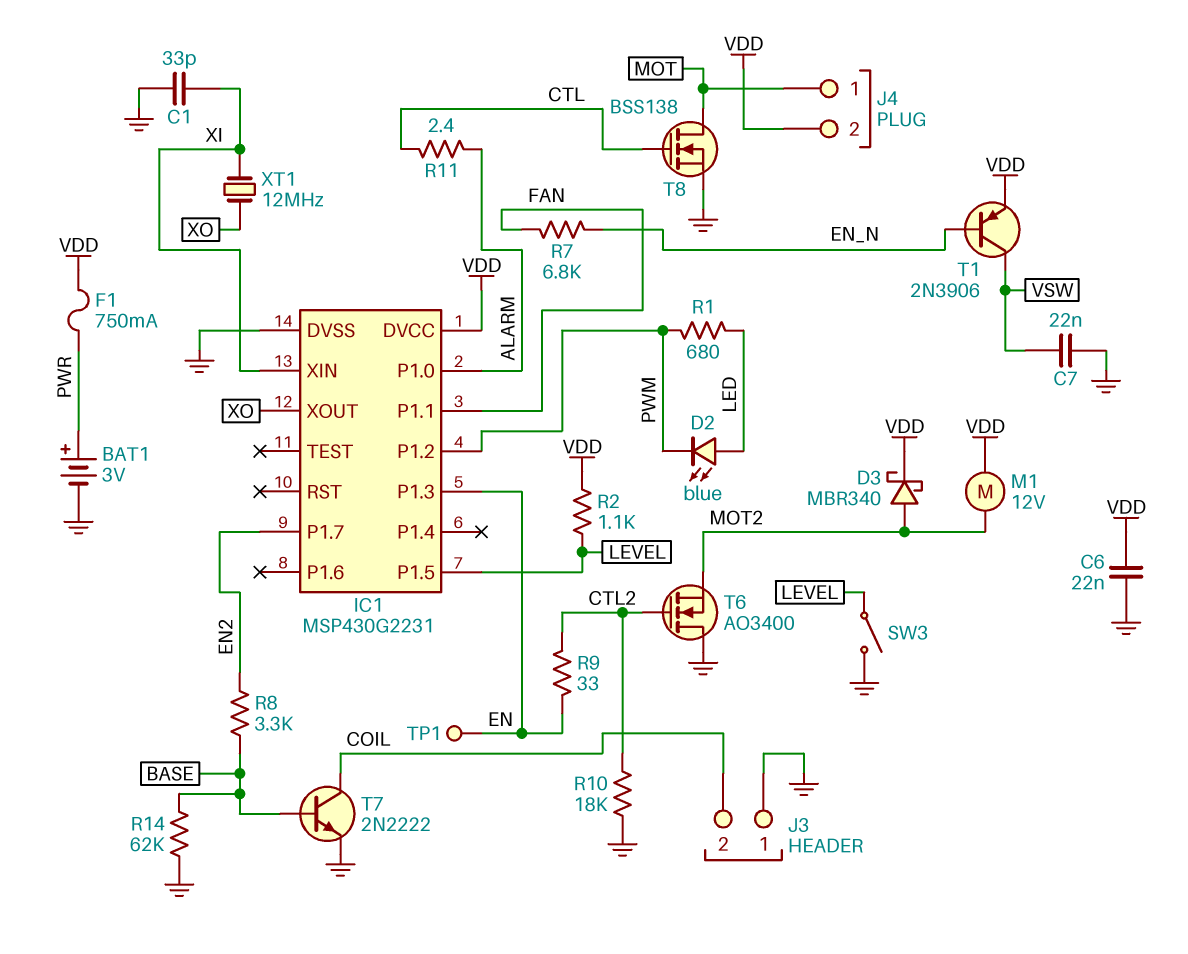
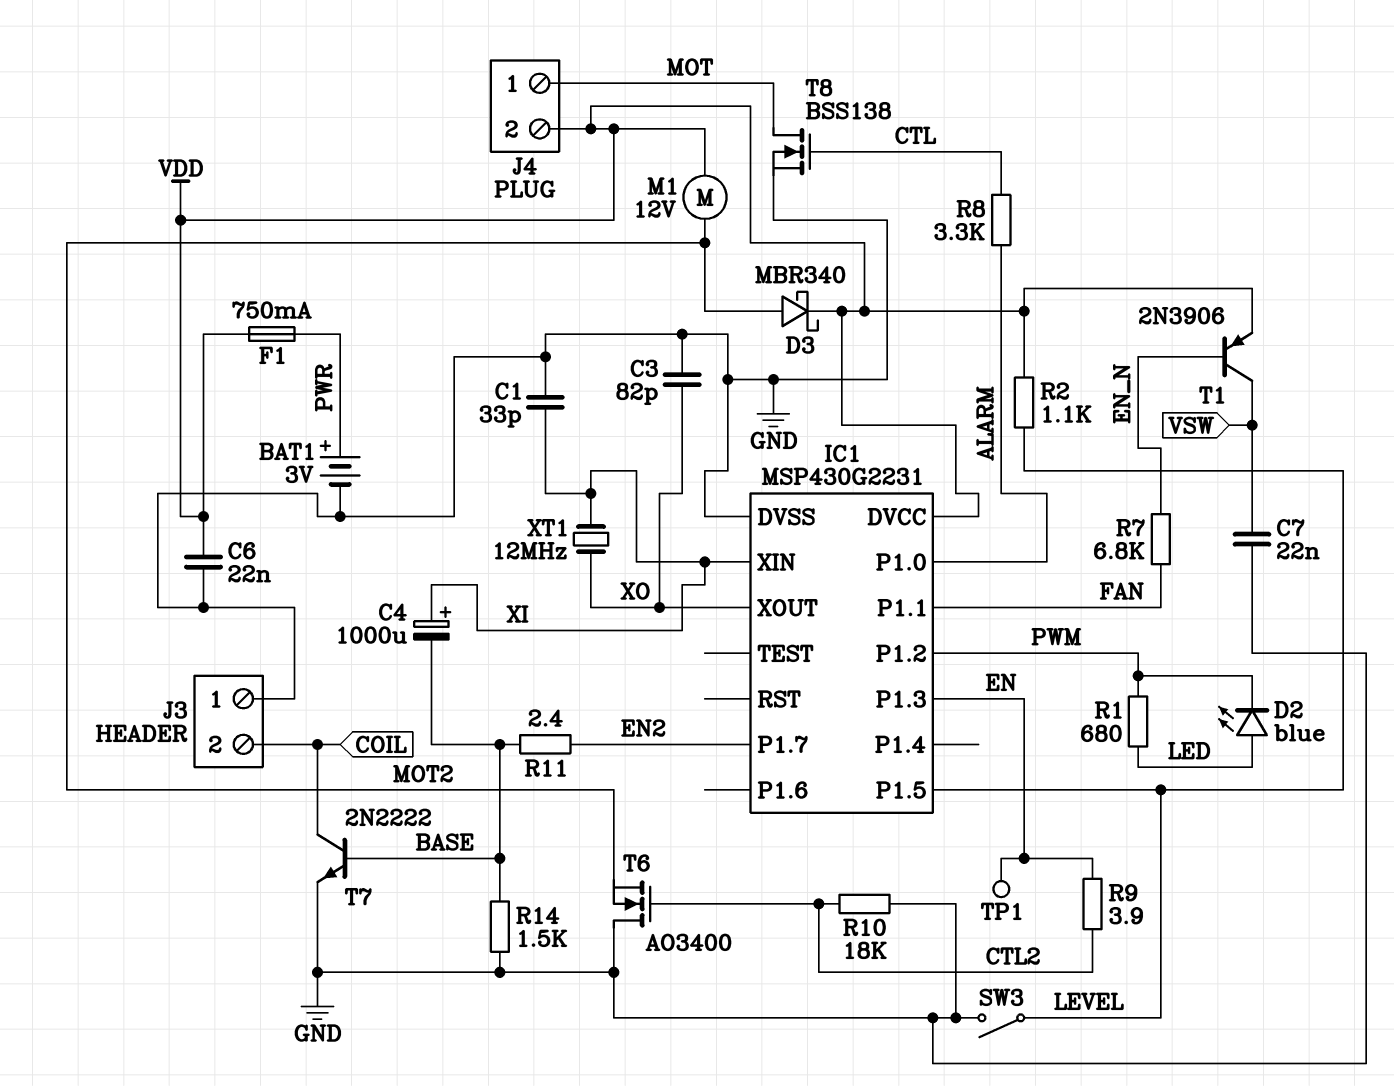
C3: none -> 82pF (GND, XO)
C4: none -> 1000uF (plus XI, minus BASE)
R8: 3.3k (BASE, EN2) -> 3.3k (ALARM, CTL)
R9: 33 (CTL2, EN) -> 3.9 (CTL2, EN)
R11: 2.4 (ALARM, CTL) -> 2.4 (BASE, EN2)
R14: 62k (BASE, GND) -> 1.5k (BASE, GND)

